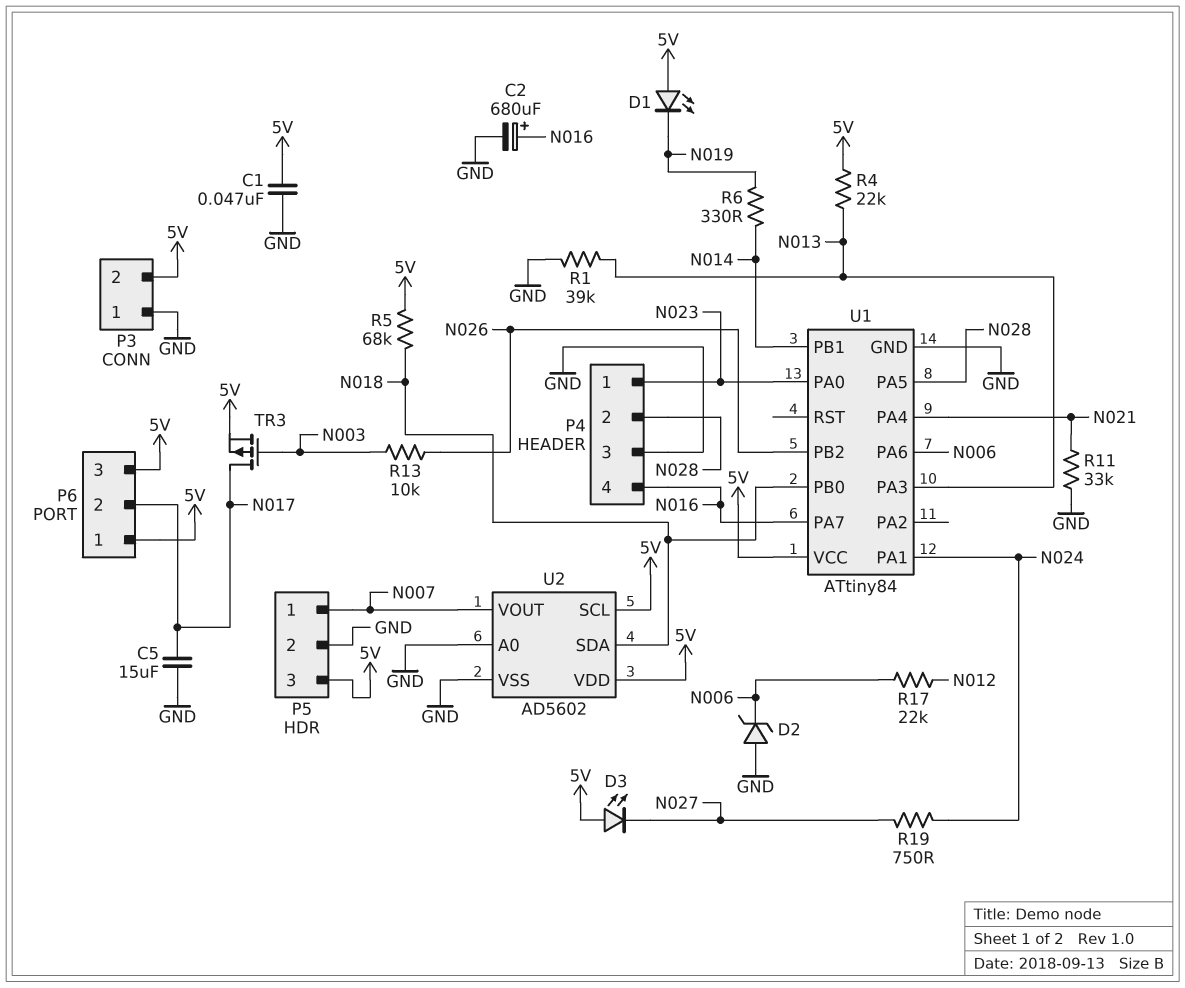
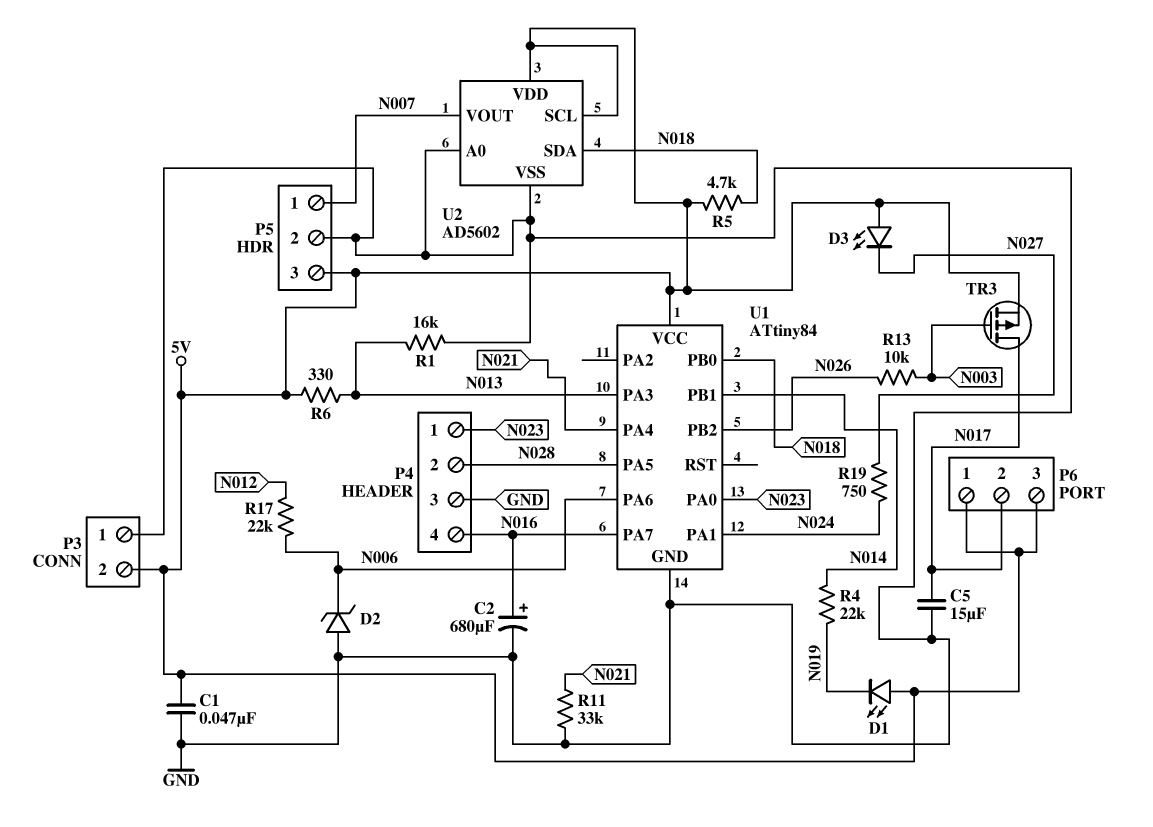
R1: 39k (GND, N013) -> 16k (GND, N013)
R4: 22k (5V, N013) -> 22k (N014, N019)
R5: 68k (5V, N018) -> 4.7k (5V, N018)
R6: 330 (N014, N019) -> 330 (5V, N013)

